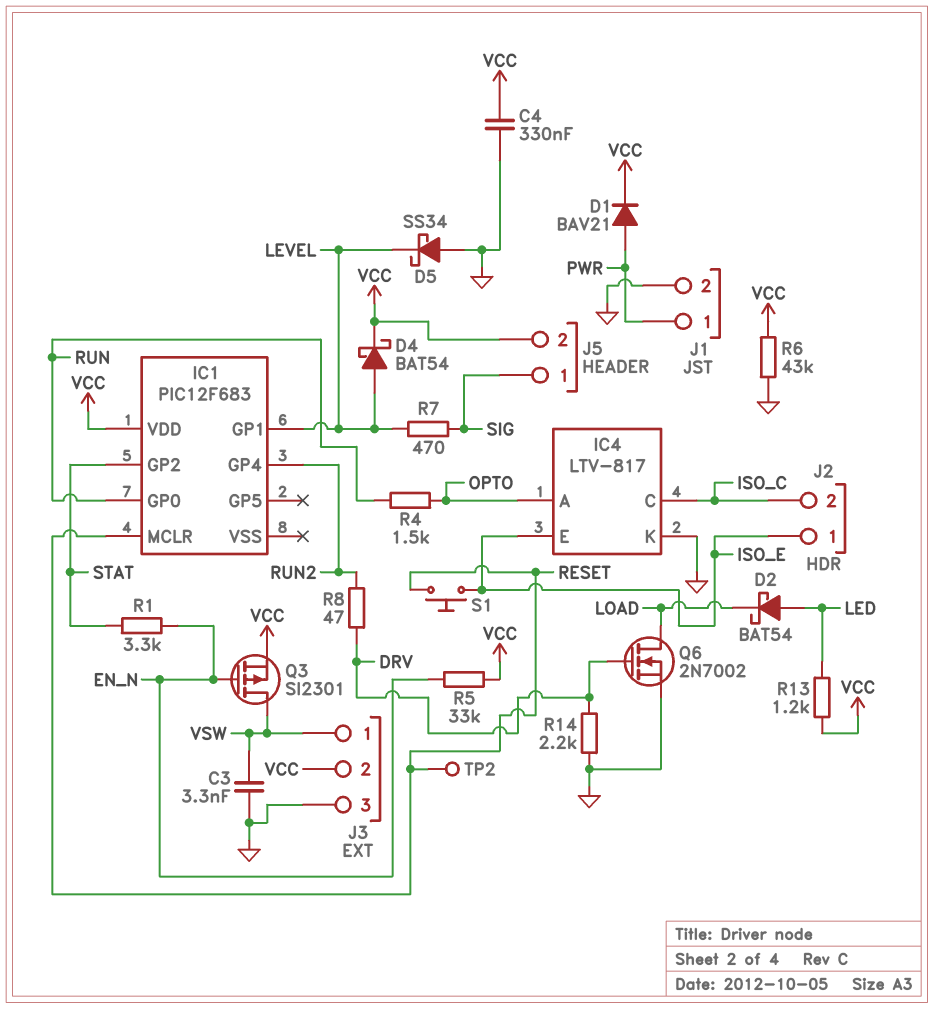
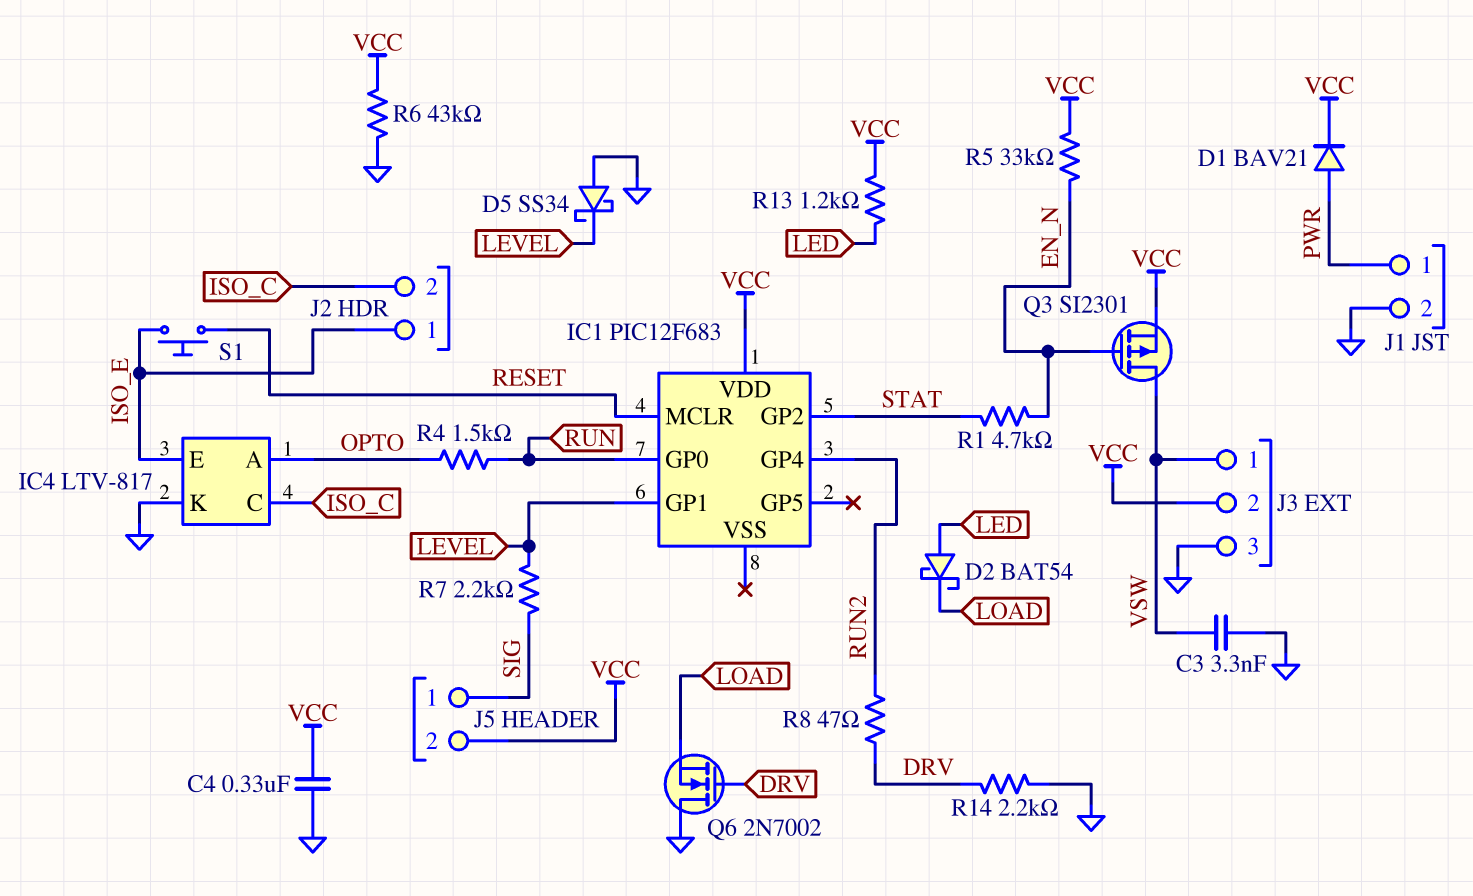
D4: schottky BAT54 (A LEVEL, K VCC) -> none
Q6: NMOS 2N7002 (G DRV, D LOAD, S GND) -> NMOS 2N7002 (G DRV, D GND, S LOAD)
R1: 3.3k (EN_N, STAT) -> 4.7k (EN_N, STAT)
R7: 470 (LEVEL, SIG) -> 2.2k (LEVEL, SIG)
TP2: test point (RESET) -> none

